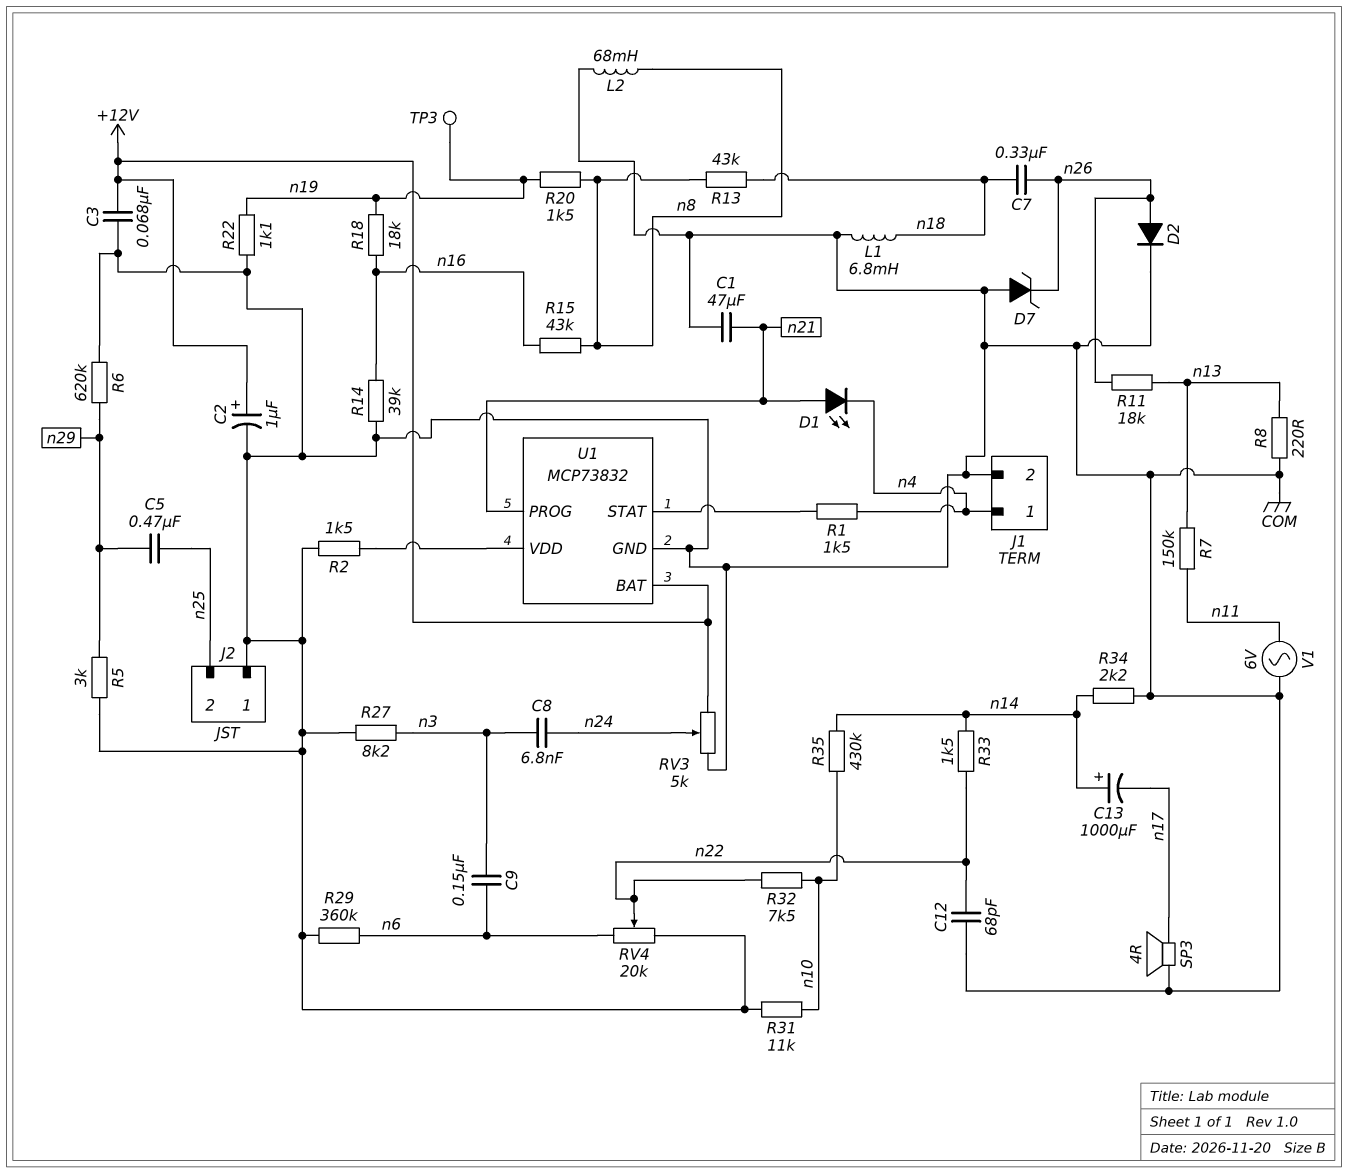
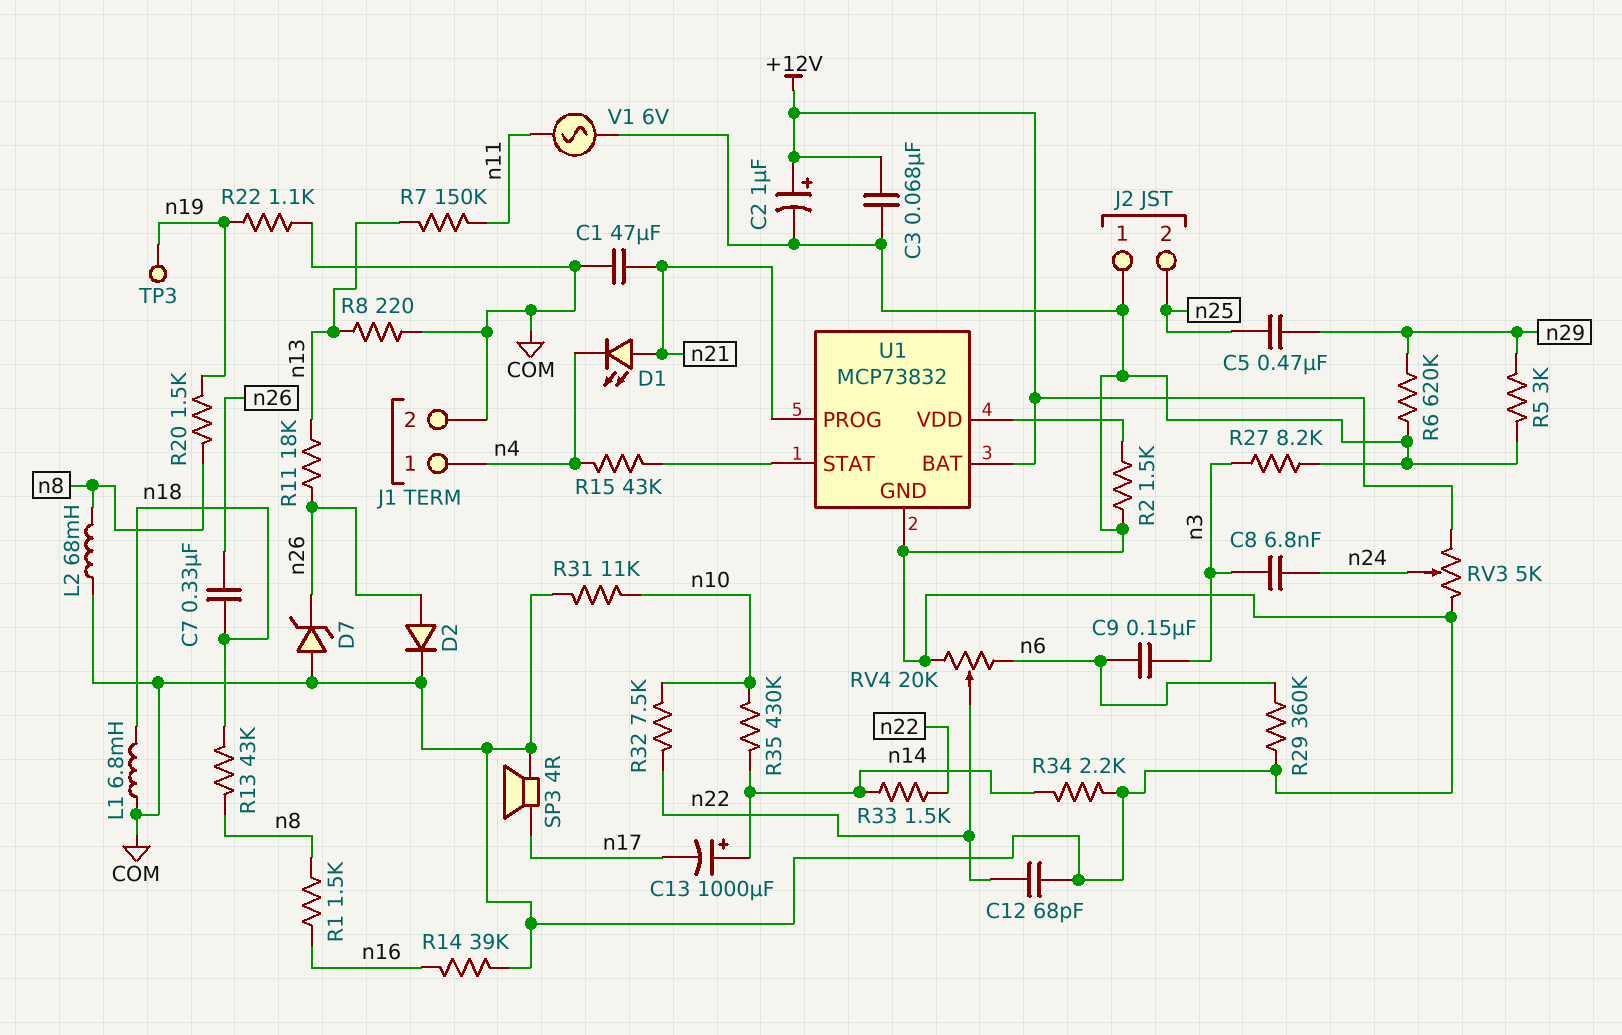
R1: 1.5k (U1/STAT, n4) -> 1.5k (n8, n16)
R15: 43k (n8, n16) -> 43k (U1/STAT, n4)
R18: 18k (n16, n19) -> none

